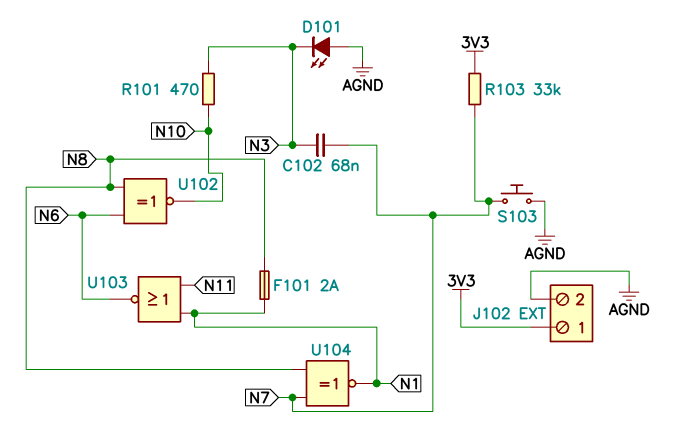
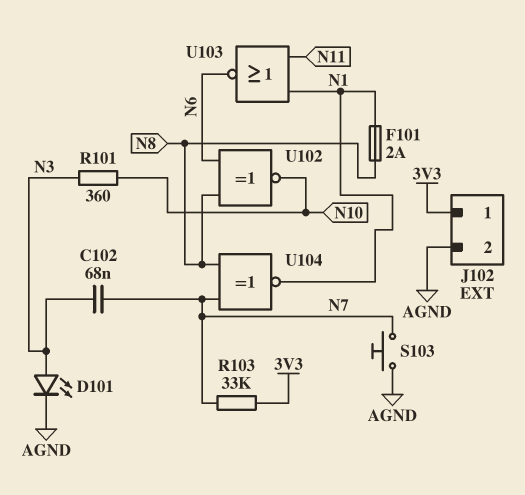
D101: LED (A AGND, K N3) -> LED (A N3, K AGND)
R101: 470 (N3, N10) -> 360 (N3, N10)

